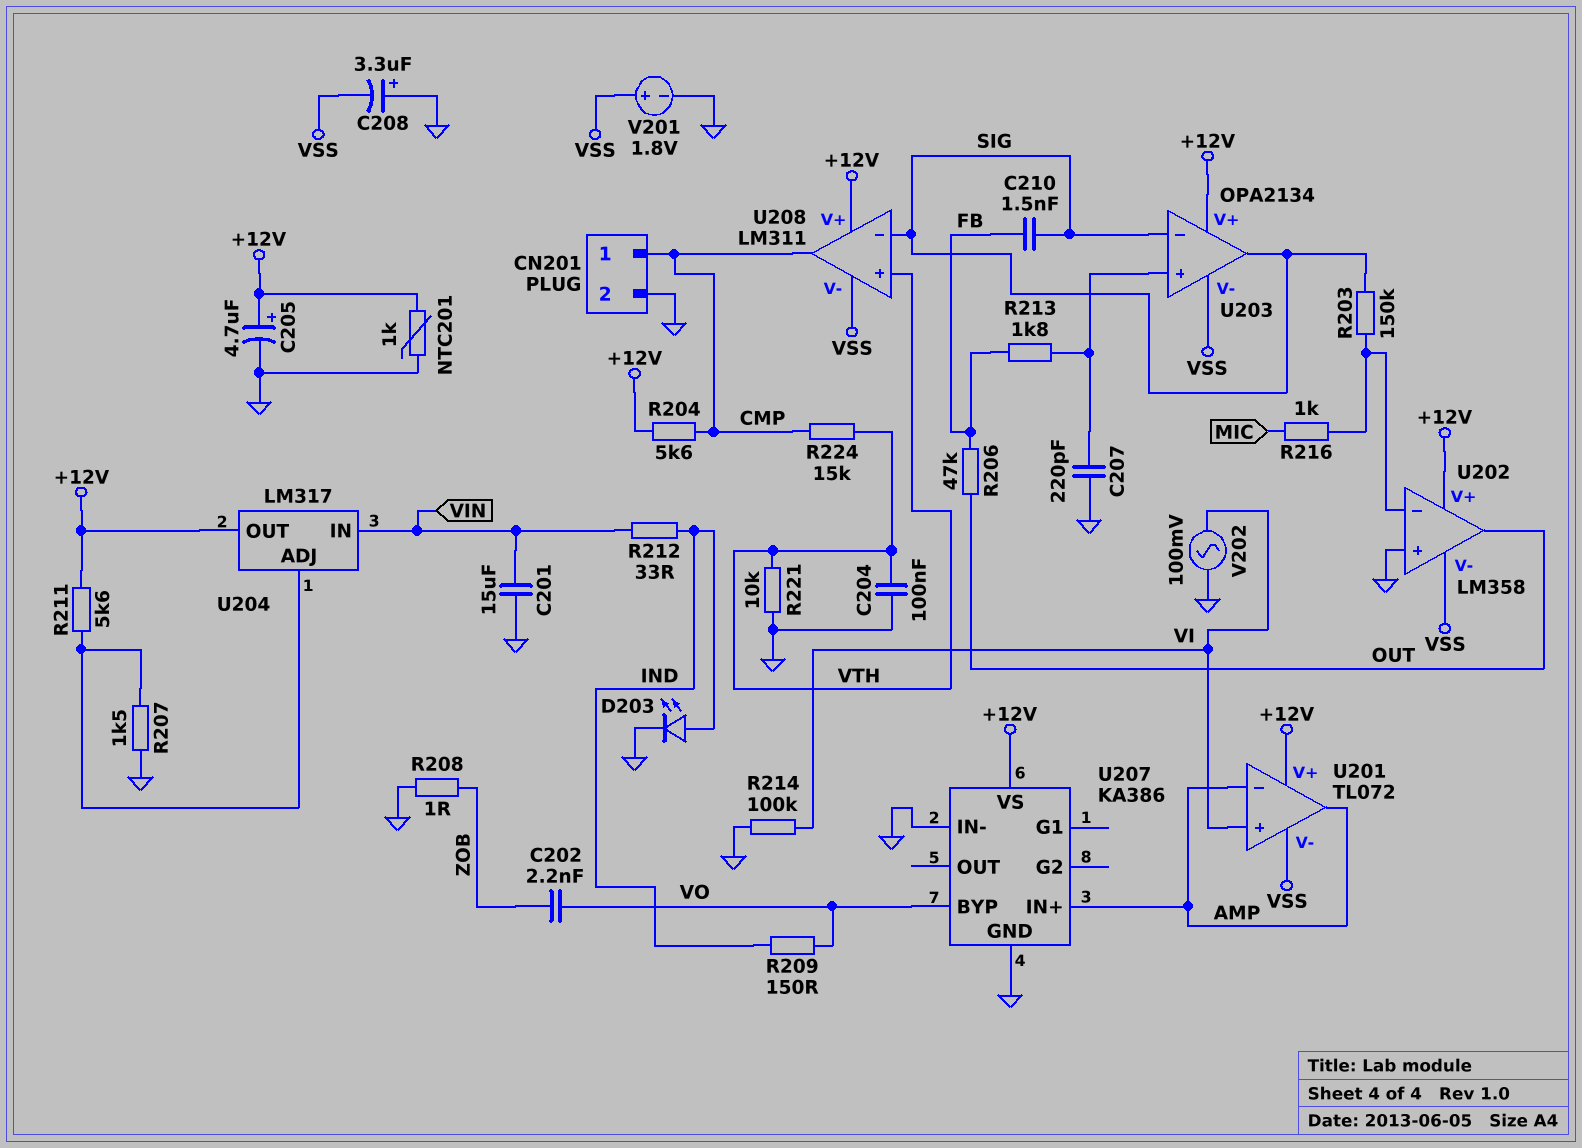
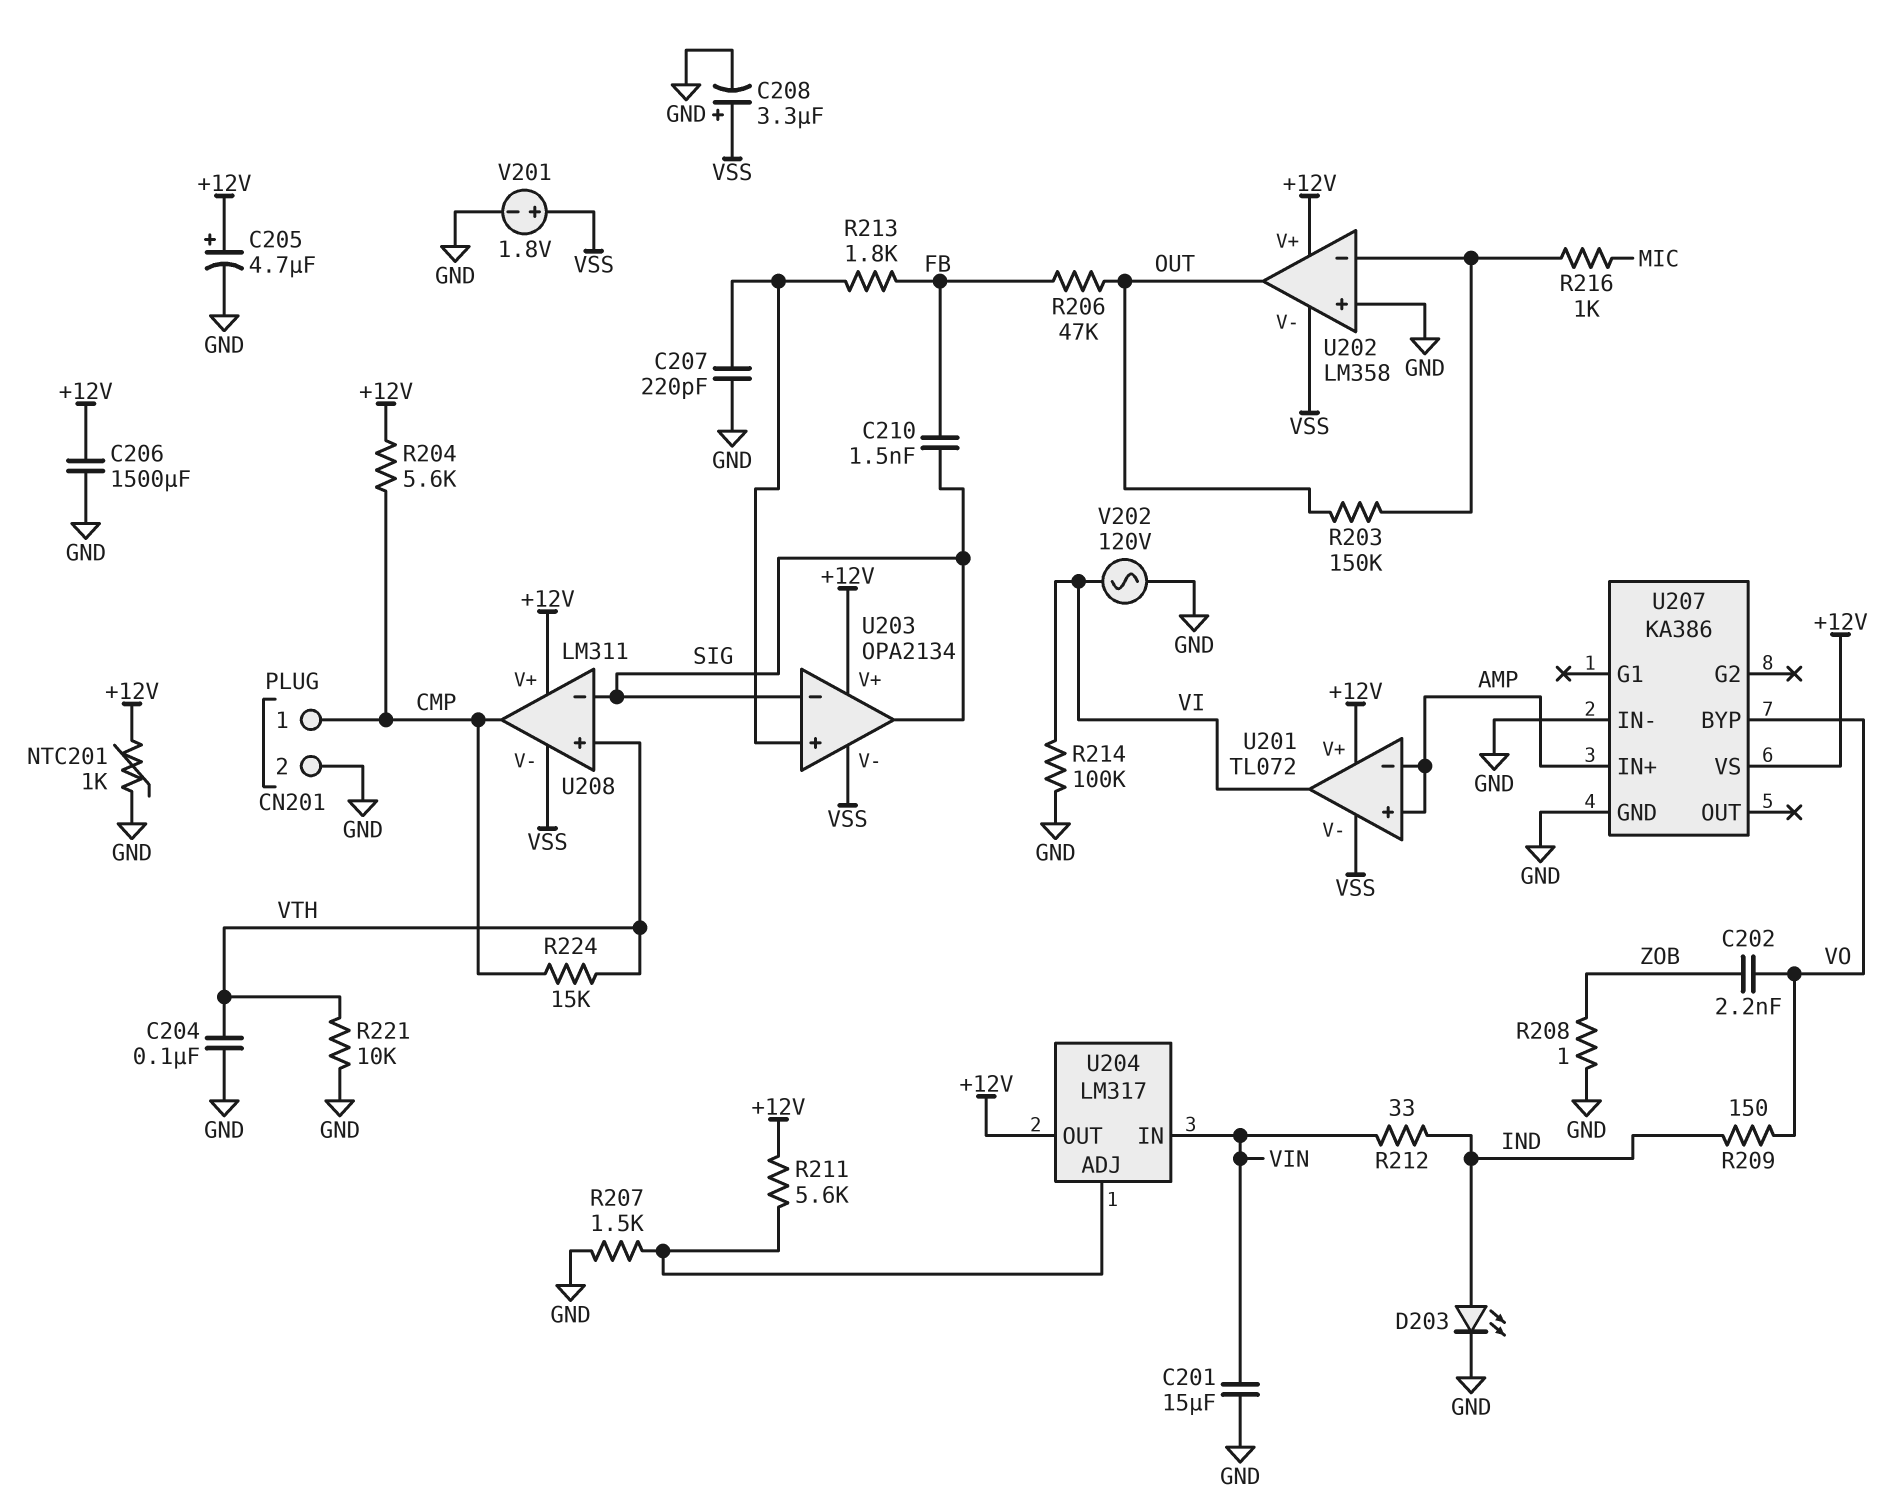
C206: none -> 1500uF (+12V, GND)
C208: 3.3uF (plus GND, minus VSS) -> 3.3uF (plus VSS, minus GND)
R203: 150k (SIG, U202/in-) -> 150k (OUT, U202/in-)
U201 pin in+: VI -> AMP
U201 pin out: AMP -> VI
V202: AC 100mV (GND, VI) -> AC 120V (GND, VI)

